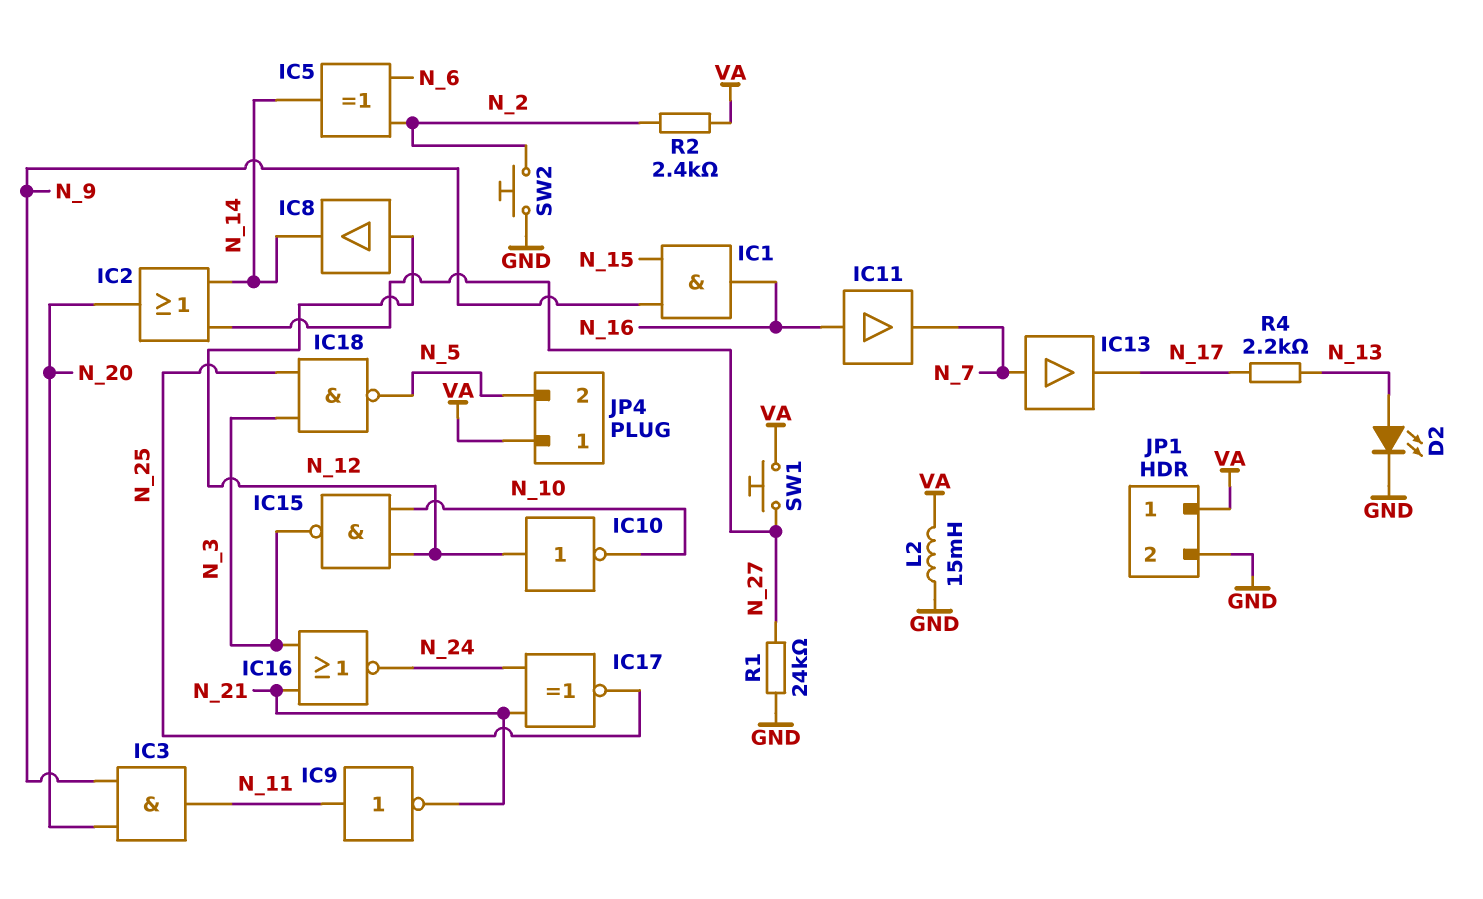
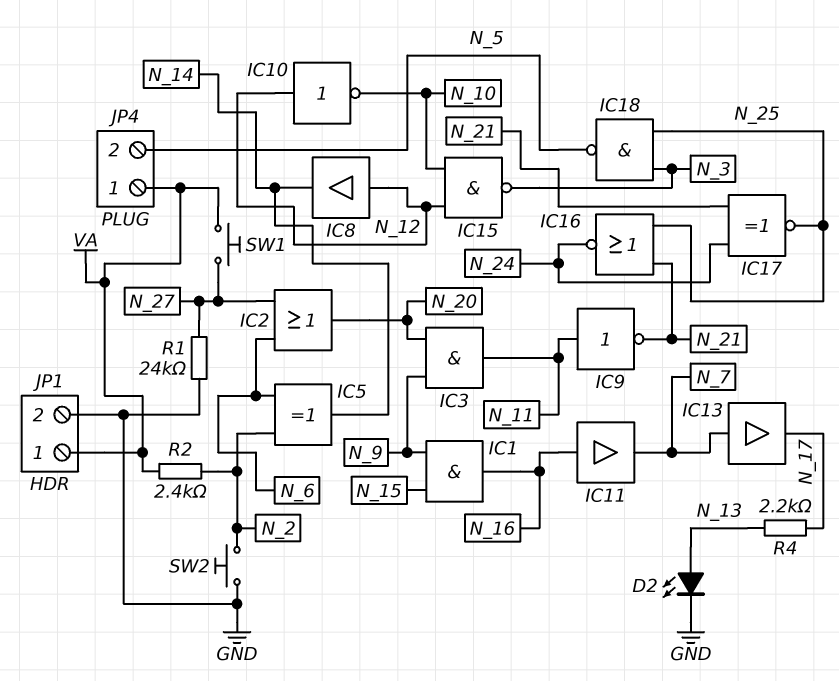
IC2: OR (in N_14, in N_27, out N_20) -> OR (in N_6, in N_27, out N_20)
IC16: NOR (in N_3, in N_21, out N_24) -> NOR (in N_21, in N_25, out N_24)
L2: 15mH (GND, VA) -> none

